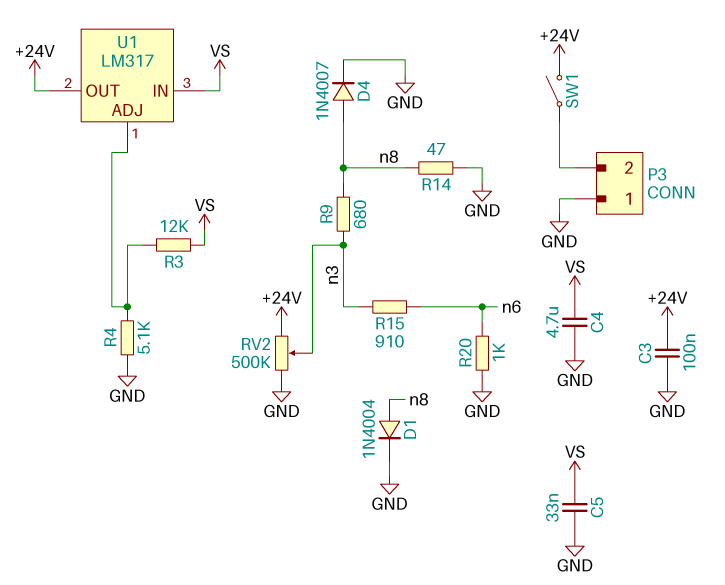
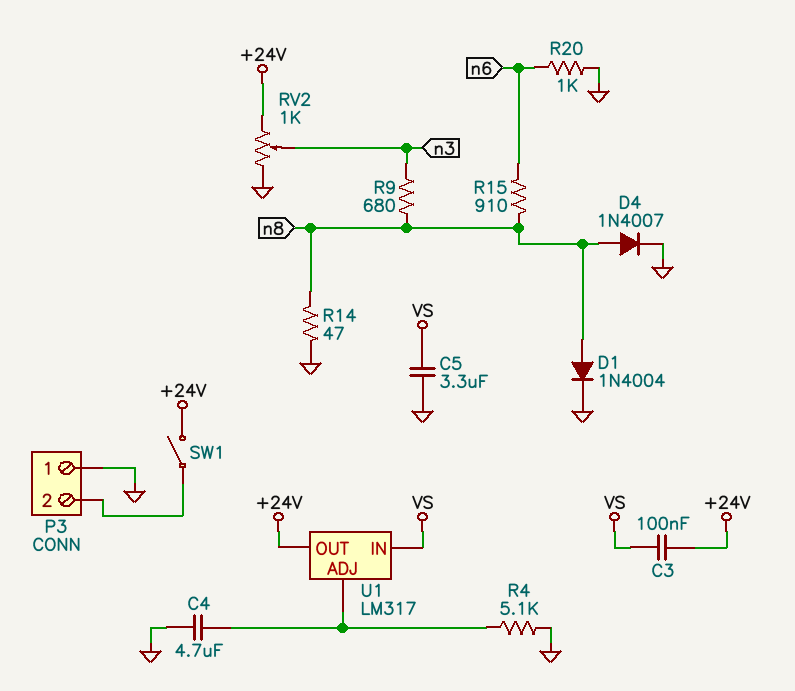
C3: 100nF (+24V, GND) -> 100nF (+24V, VS)
C4: 4.7uF (GND, VS) -> 4.7uF (GND, U1/ADJ)
C5: 33nF (GND, VS) -> 3.3uF (GND, VS)
R3: 12k (U1/ADJ, VS) -> none
R15: 910 (n3, n6) -> 910 (n6, n8)
RV2: 500k (+24V, GND, wiper n3) -> 1k (+24V, GND, wiper n3)

